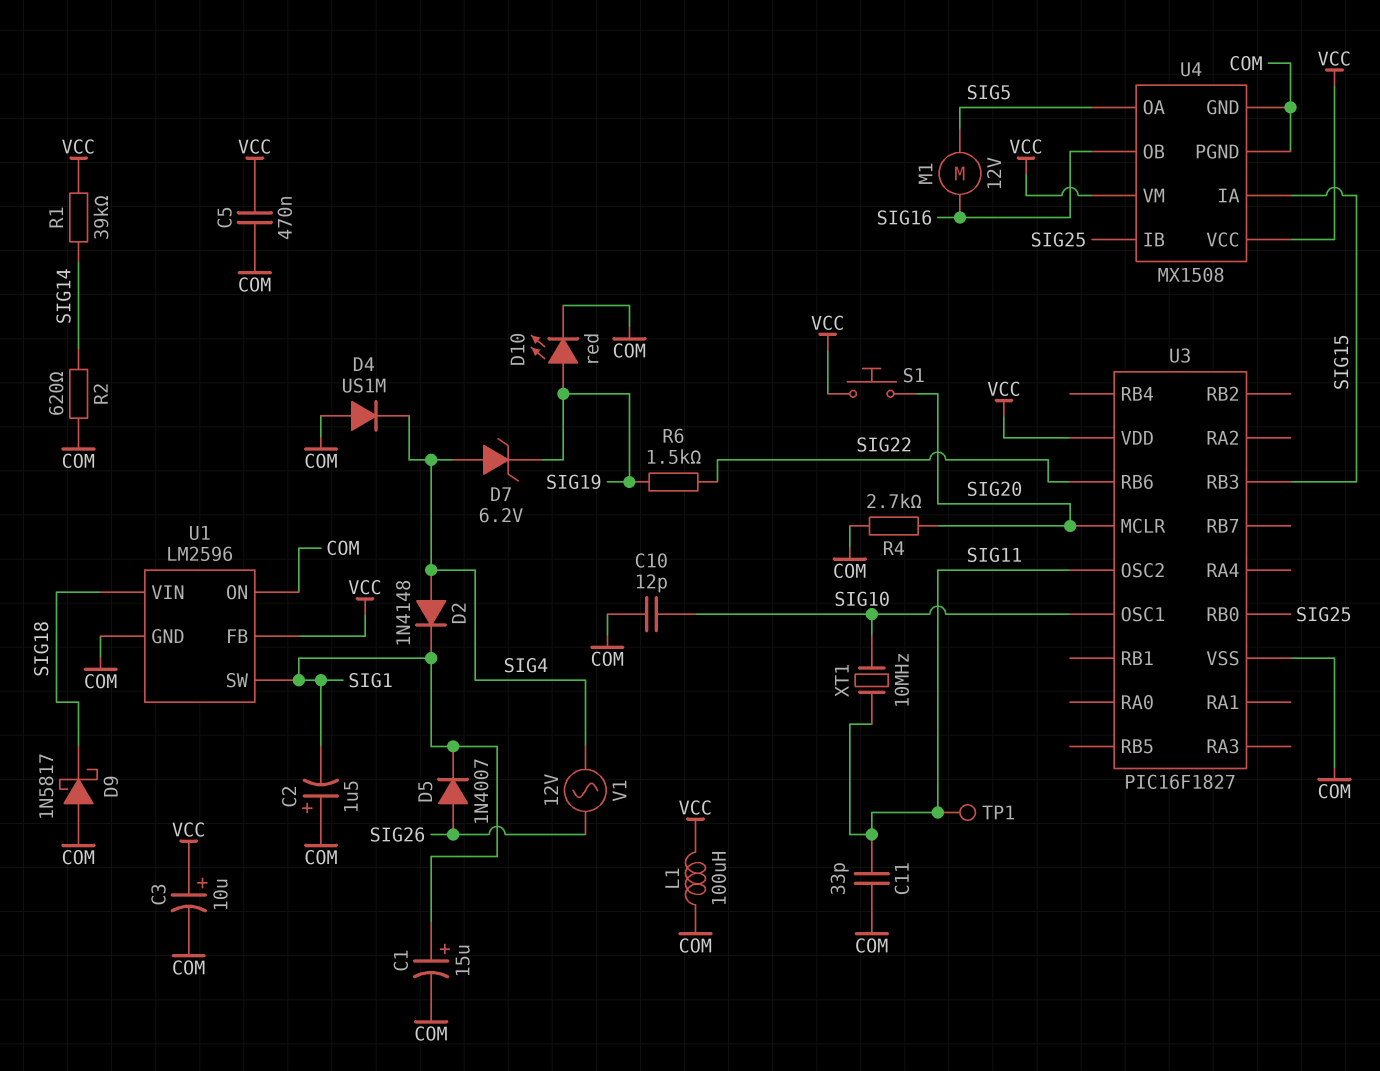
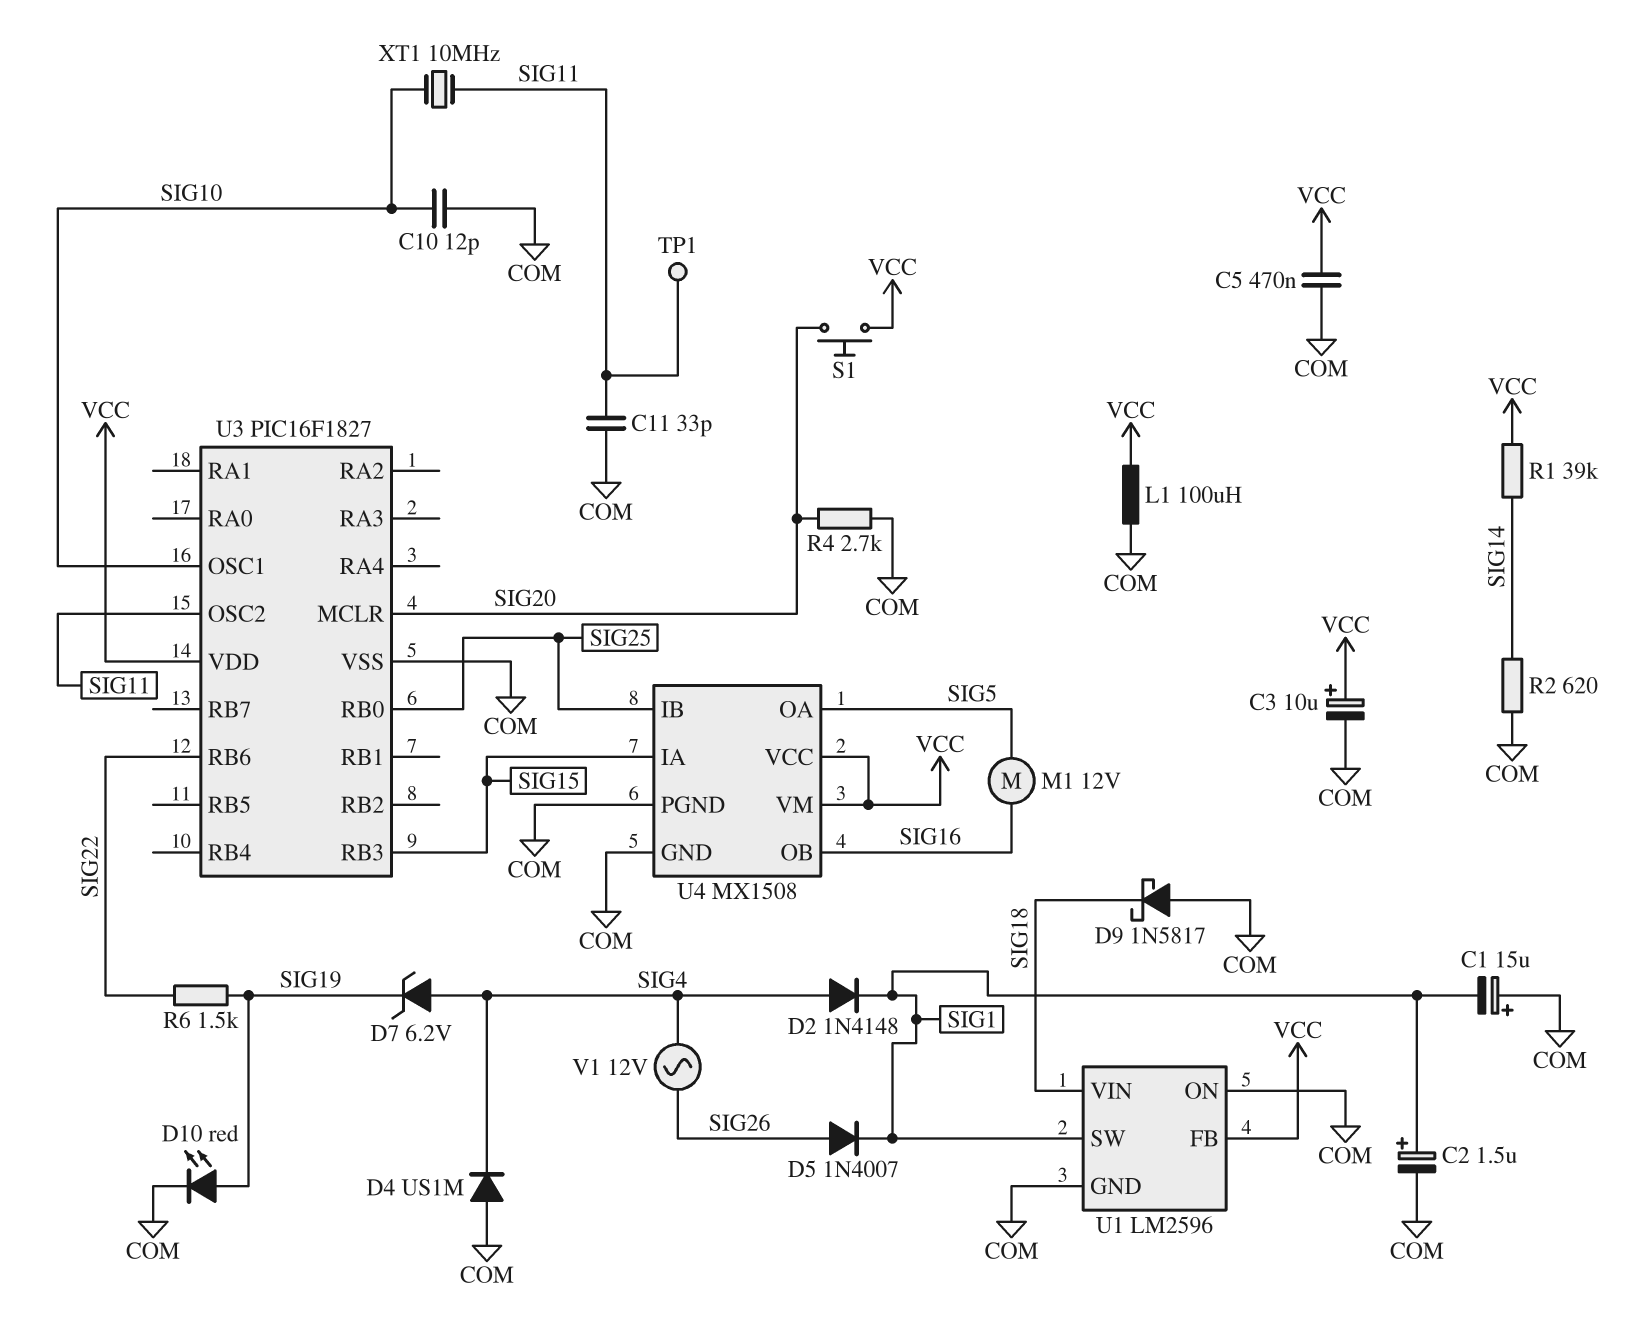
C1: 15uF (plus SIG1, minus COM) -> 15uF (plus COM, minus SIG1)
C2: 1.5uF (plus COM, minus SIG1) -> 1.5uF (plus SIG1, minus COM)

